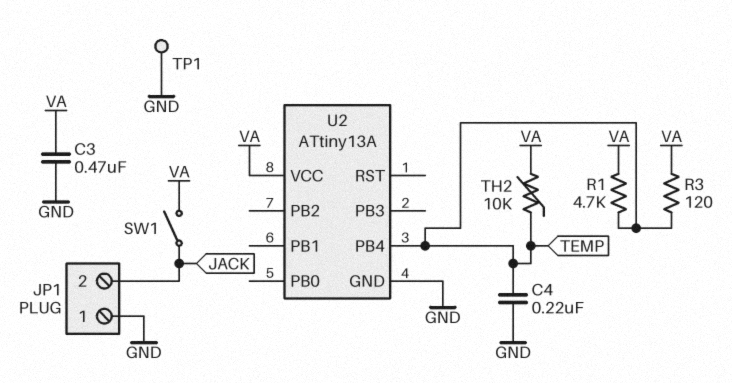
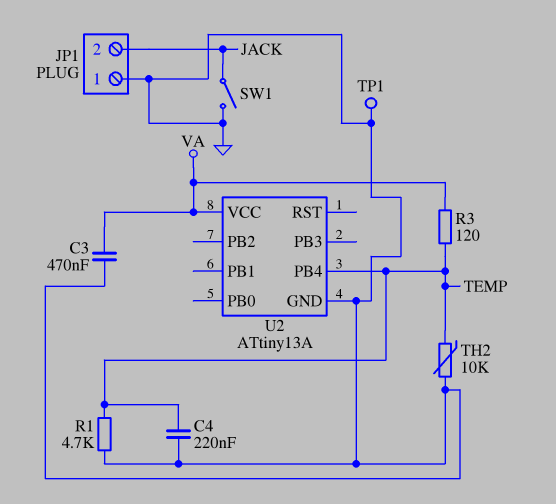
R1: 4.7k (TEMP, VA) -> 4.7k (GND, TEMP)
SW1: switch (JACK, VA) -> switch (GND, JACK)
TH2: 10k (TEMP, VA) -> 10k (GND, TEMP)

